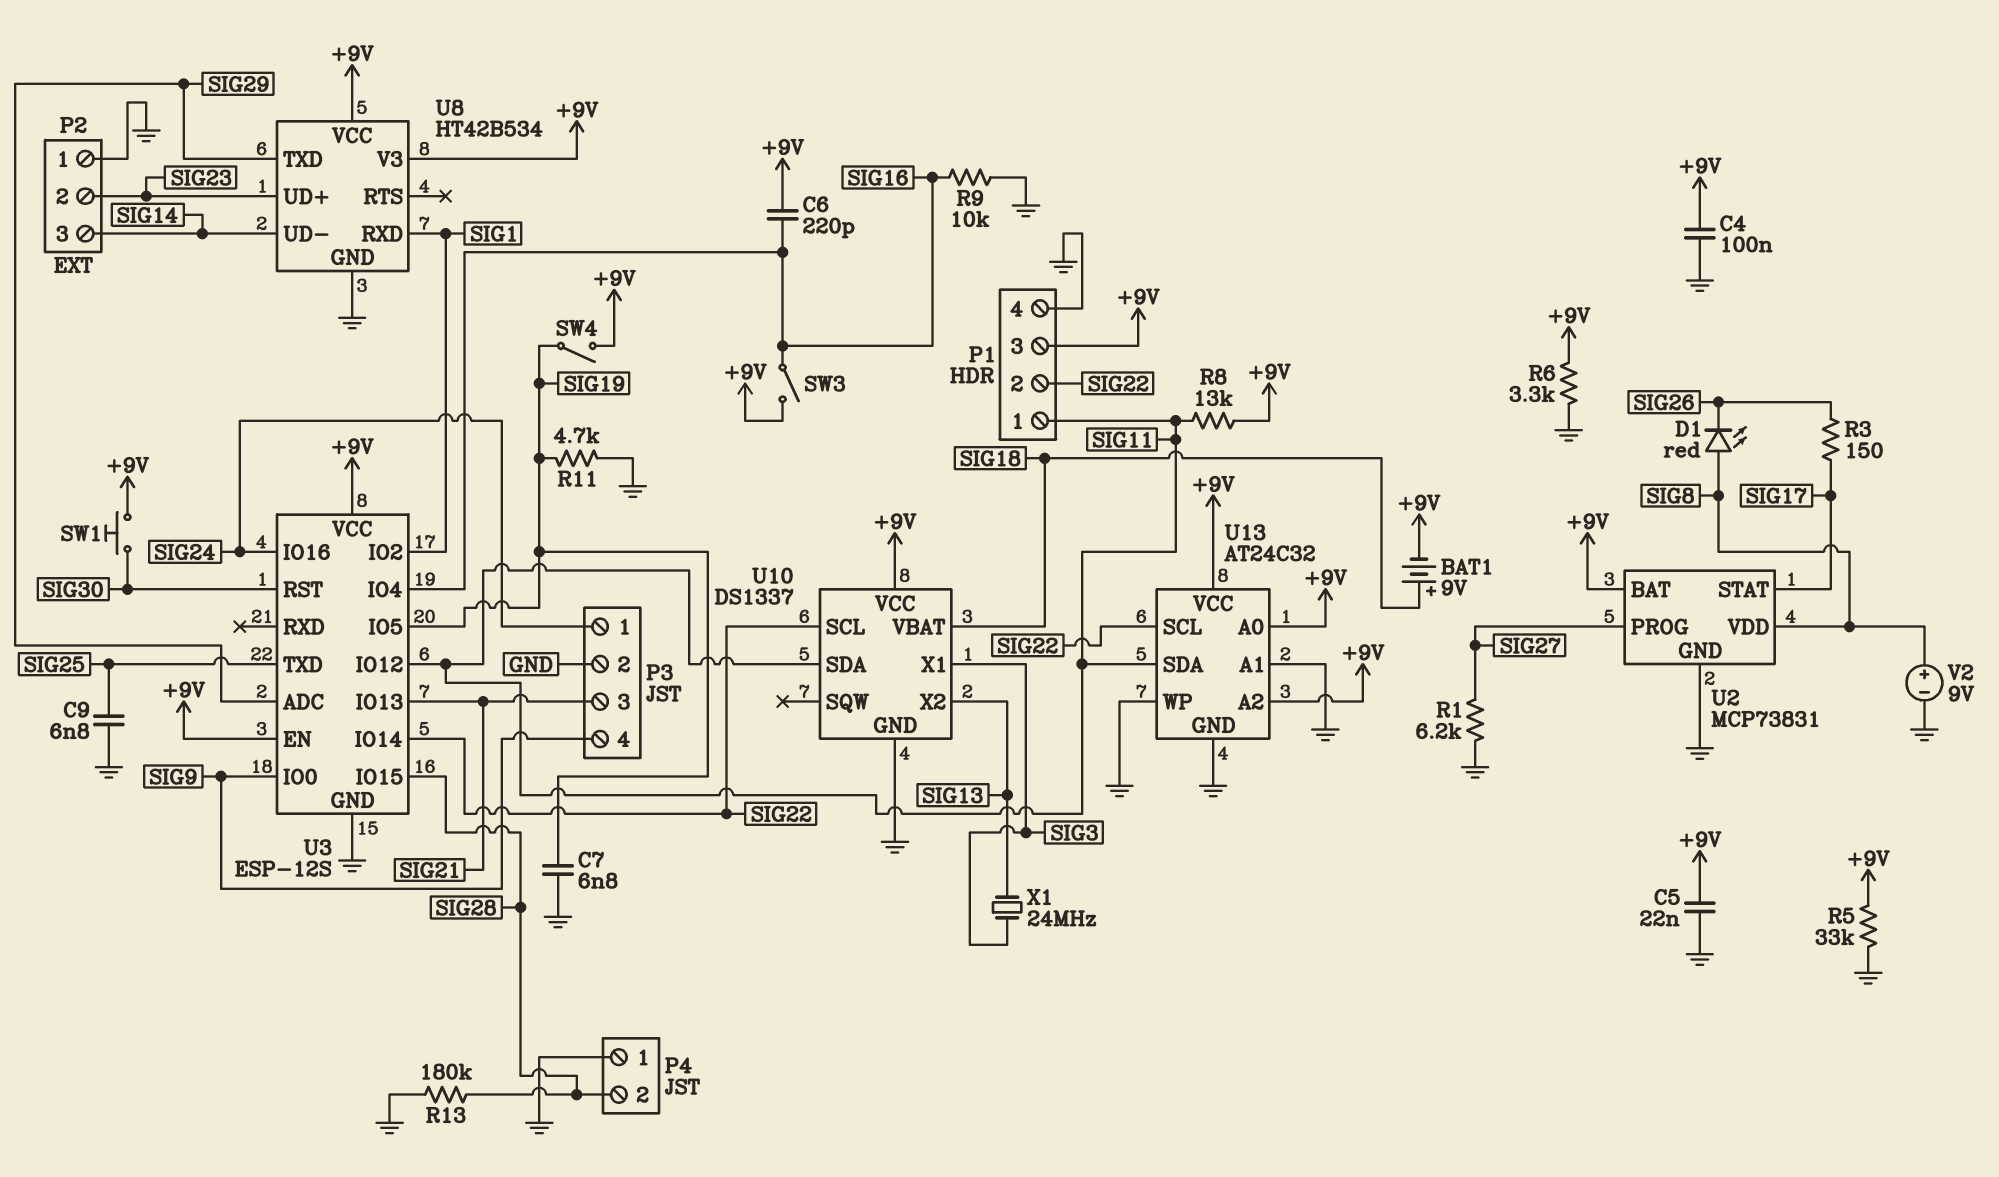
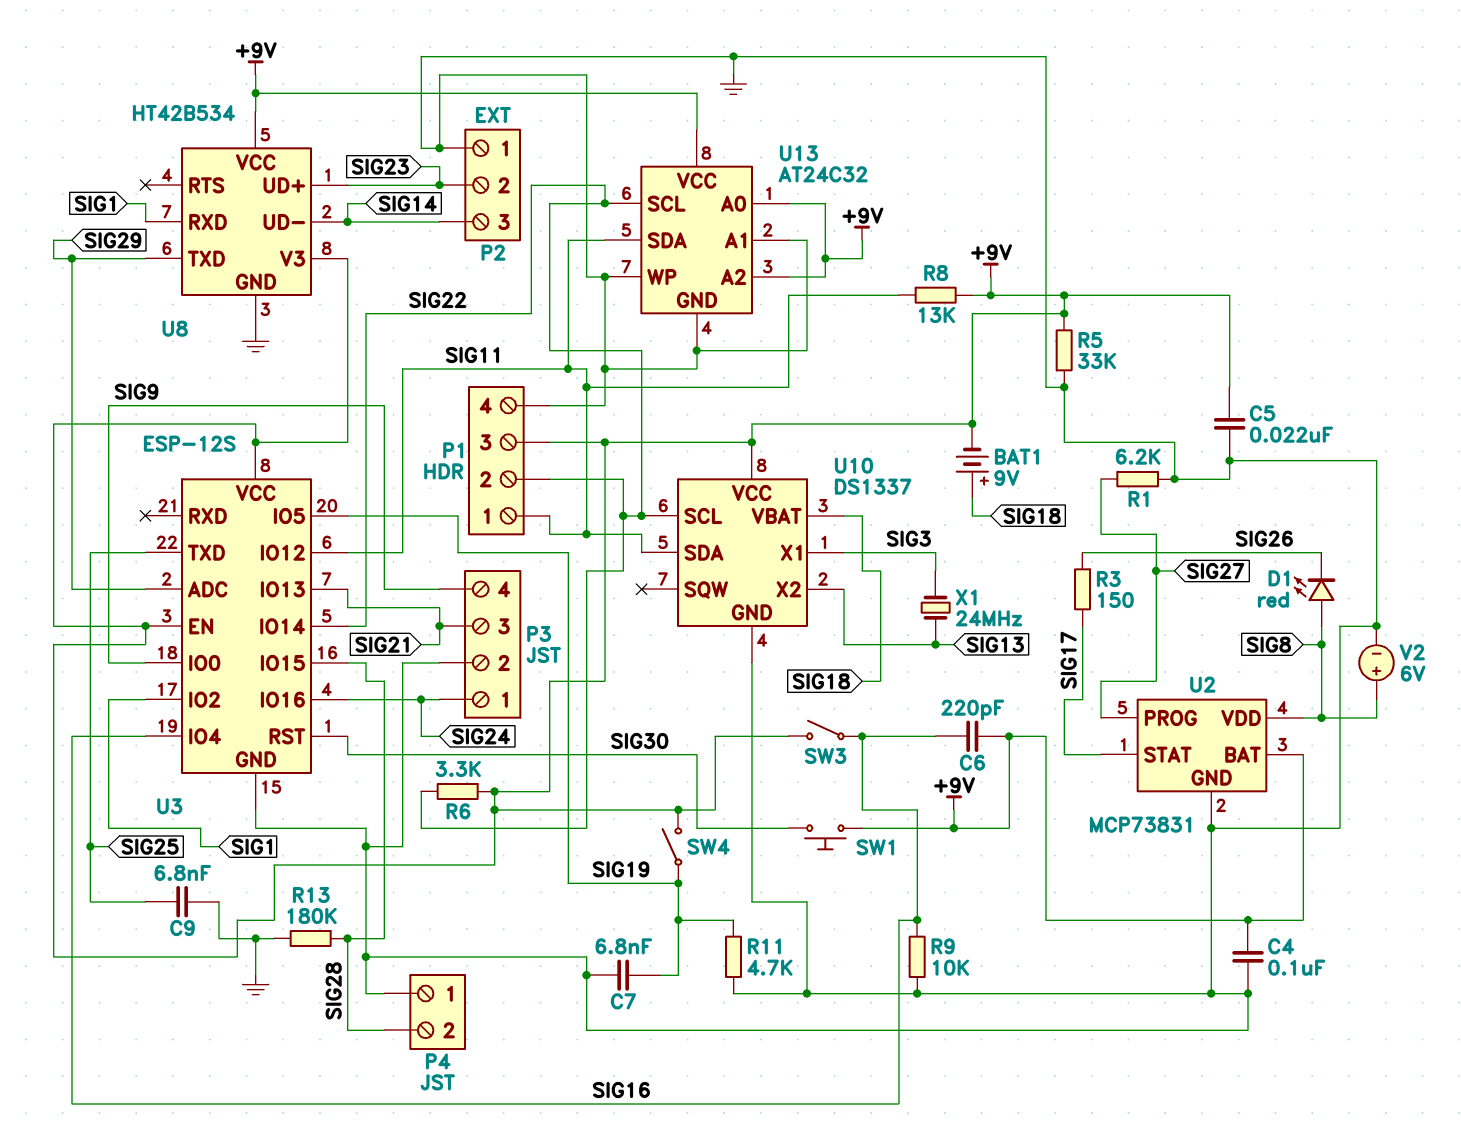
R6: 3.3k (+9V, GND) -> 3.3k (+9V, SIG22)
V2: 9V (plus SIG8, minus GND) -> 6V (plus SIG8, minus GND)

